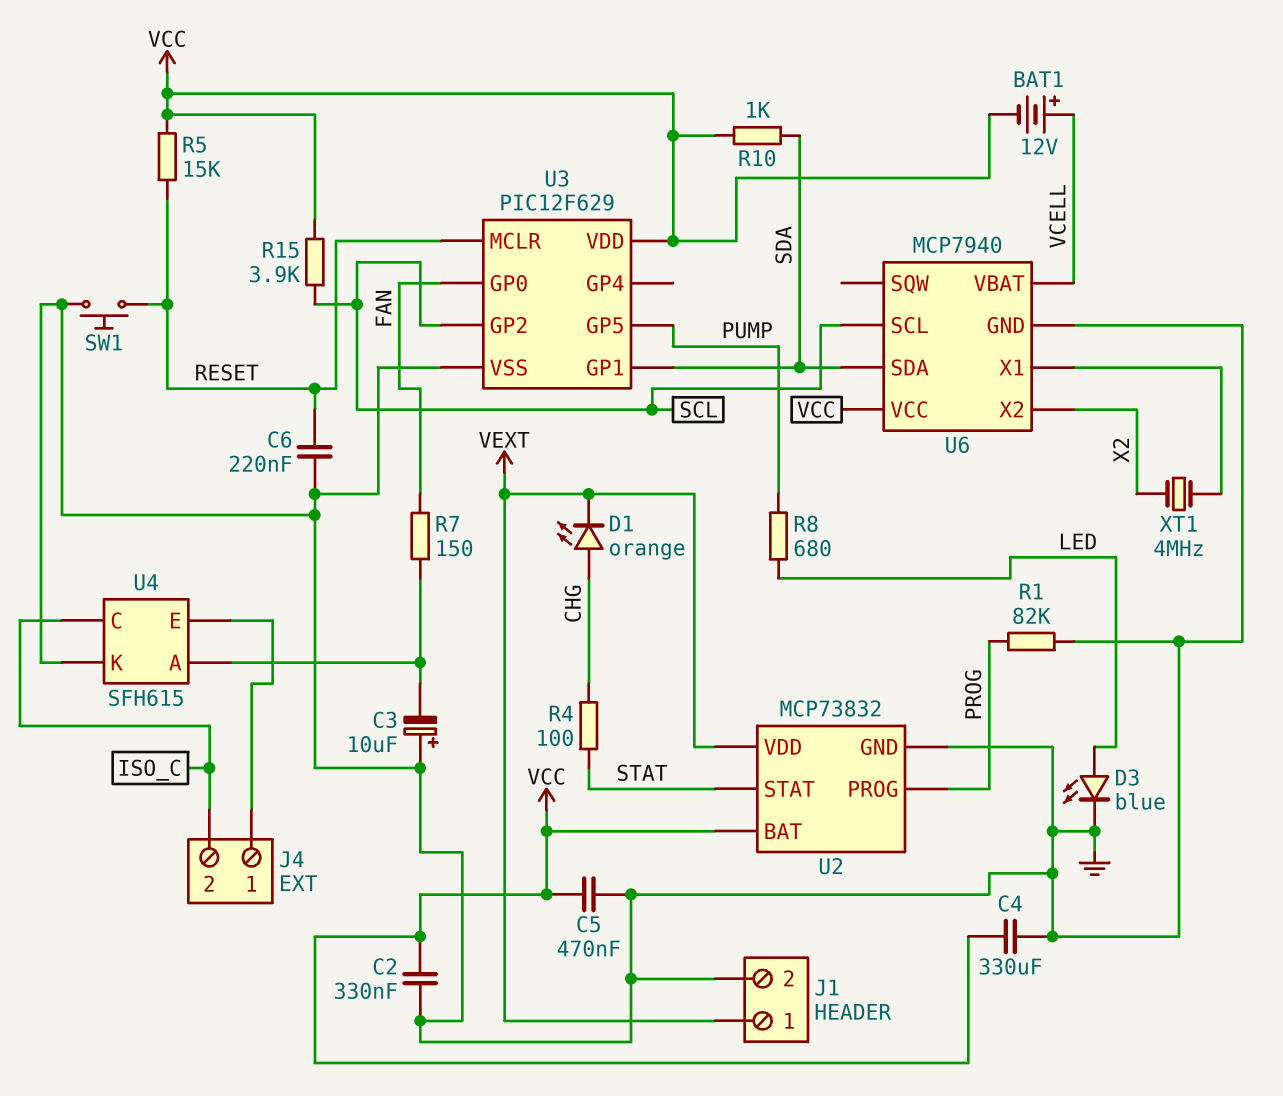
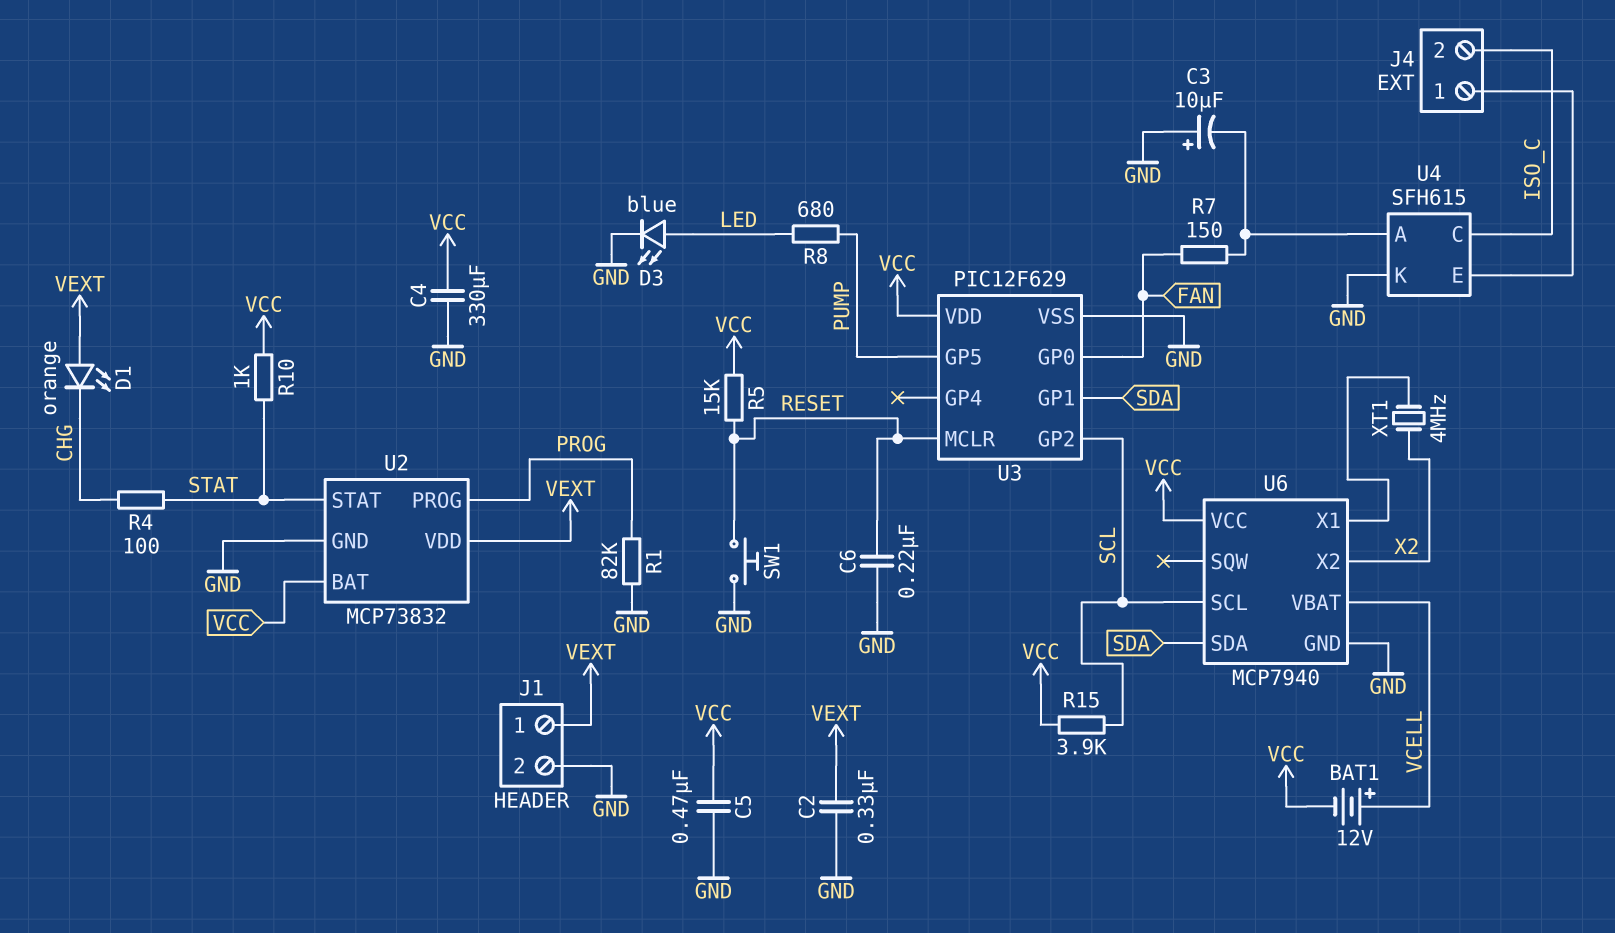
C2: 330nF (GND, VCC) -> 330nF (GND, VEXT)
D1: LED orange (A CHG, K VEXT) -> LED orange (A VEXT, K CHG)
R10: 1k (SDA, VCC) -> 1k (STAT, VCC)

